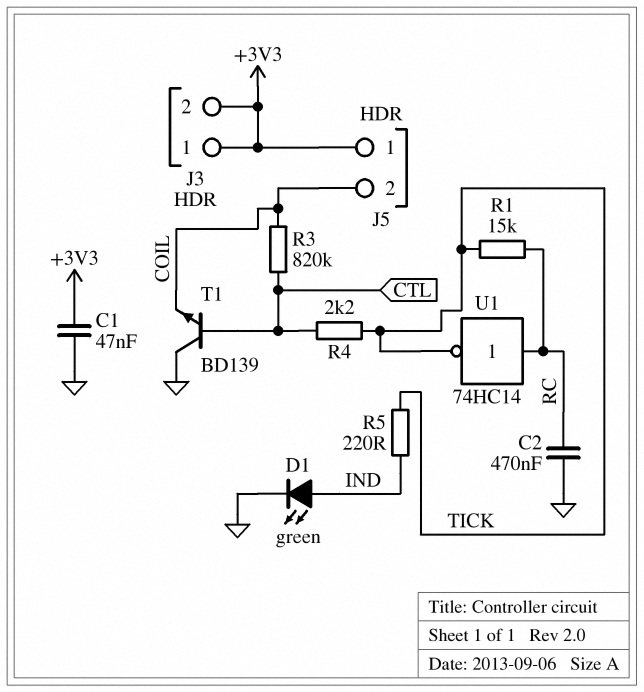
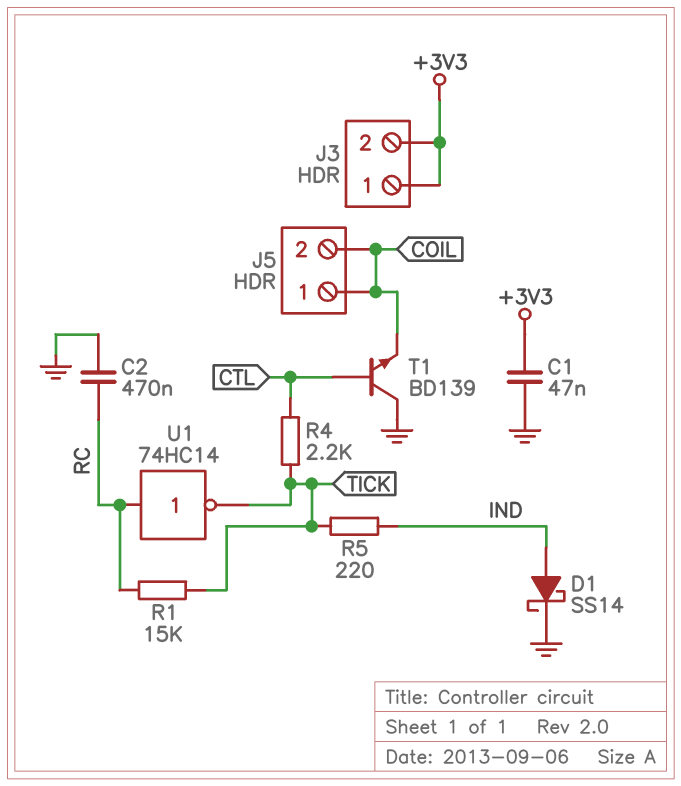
D1: LED green (A IND, K GND) -> schottky SS14 (A IND, K GND)
J5 pin 1: +3V3 -> COIL
R3: 820k (COIL, CTL) -> none

